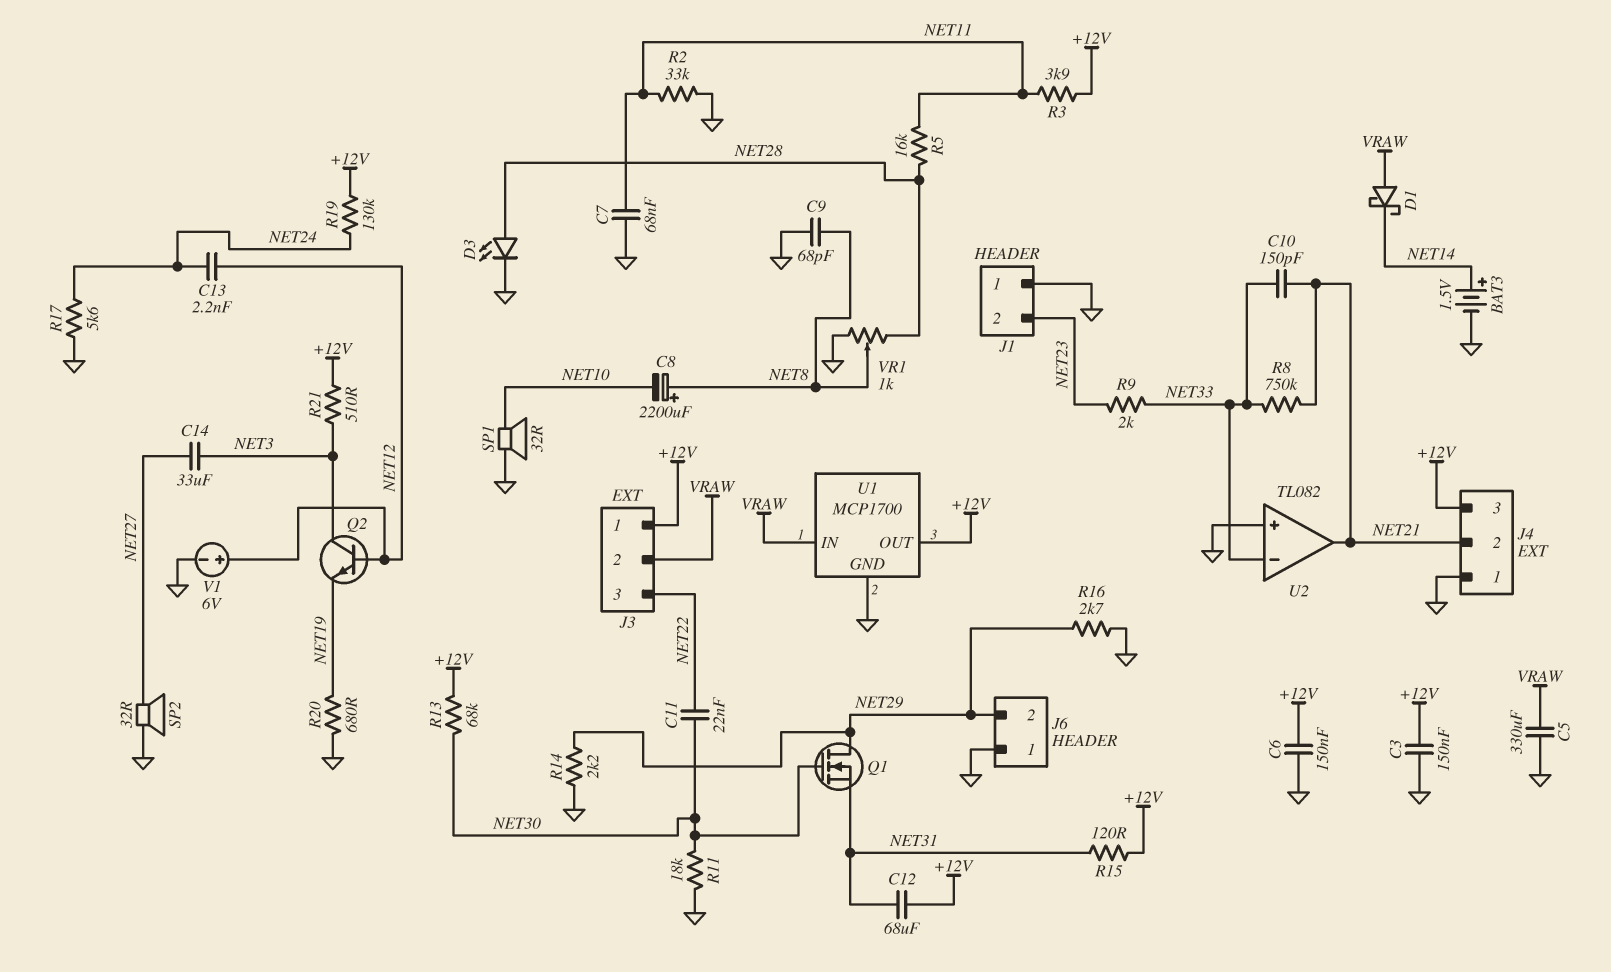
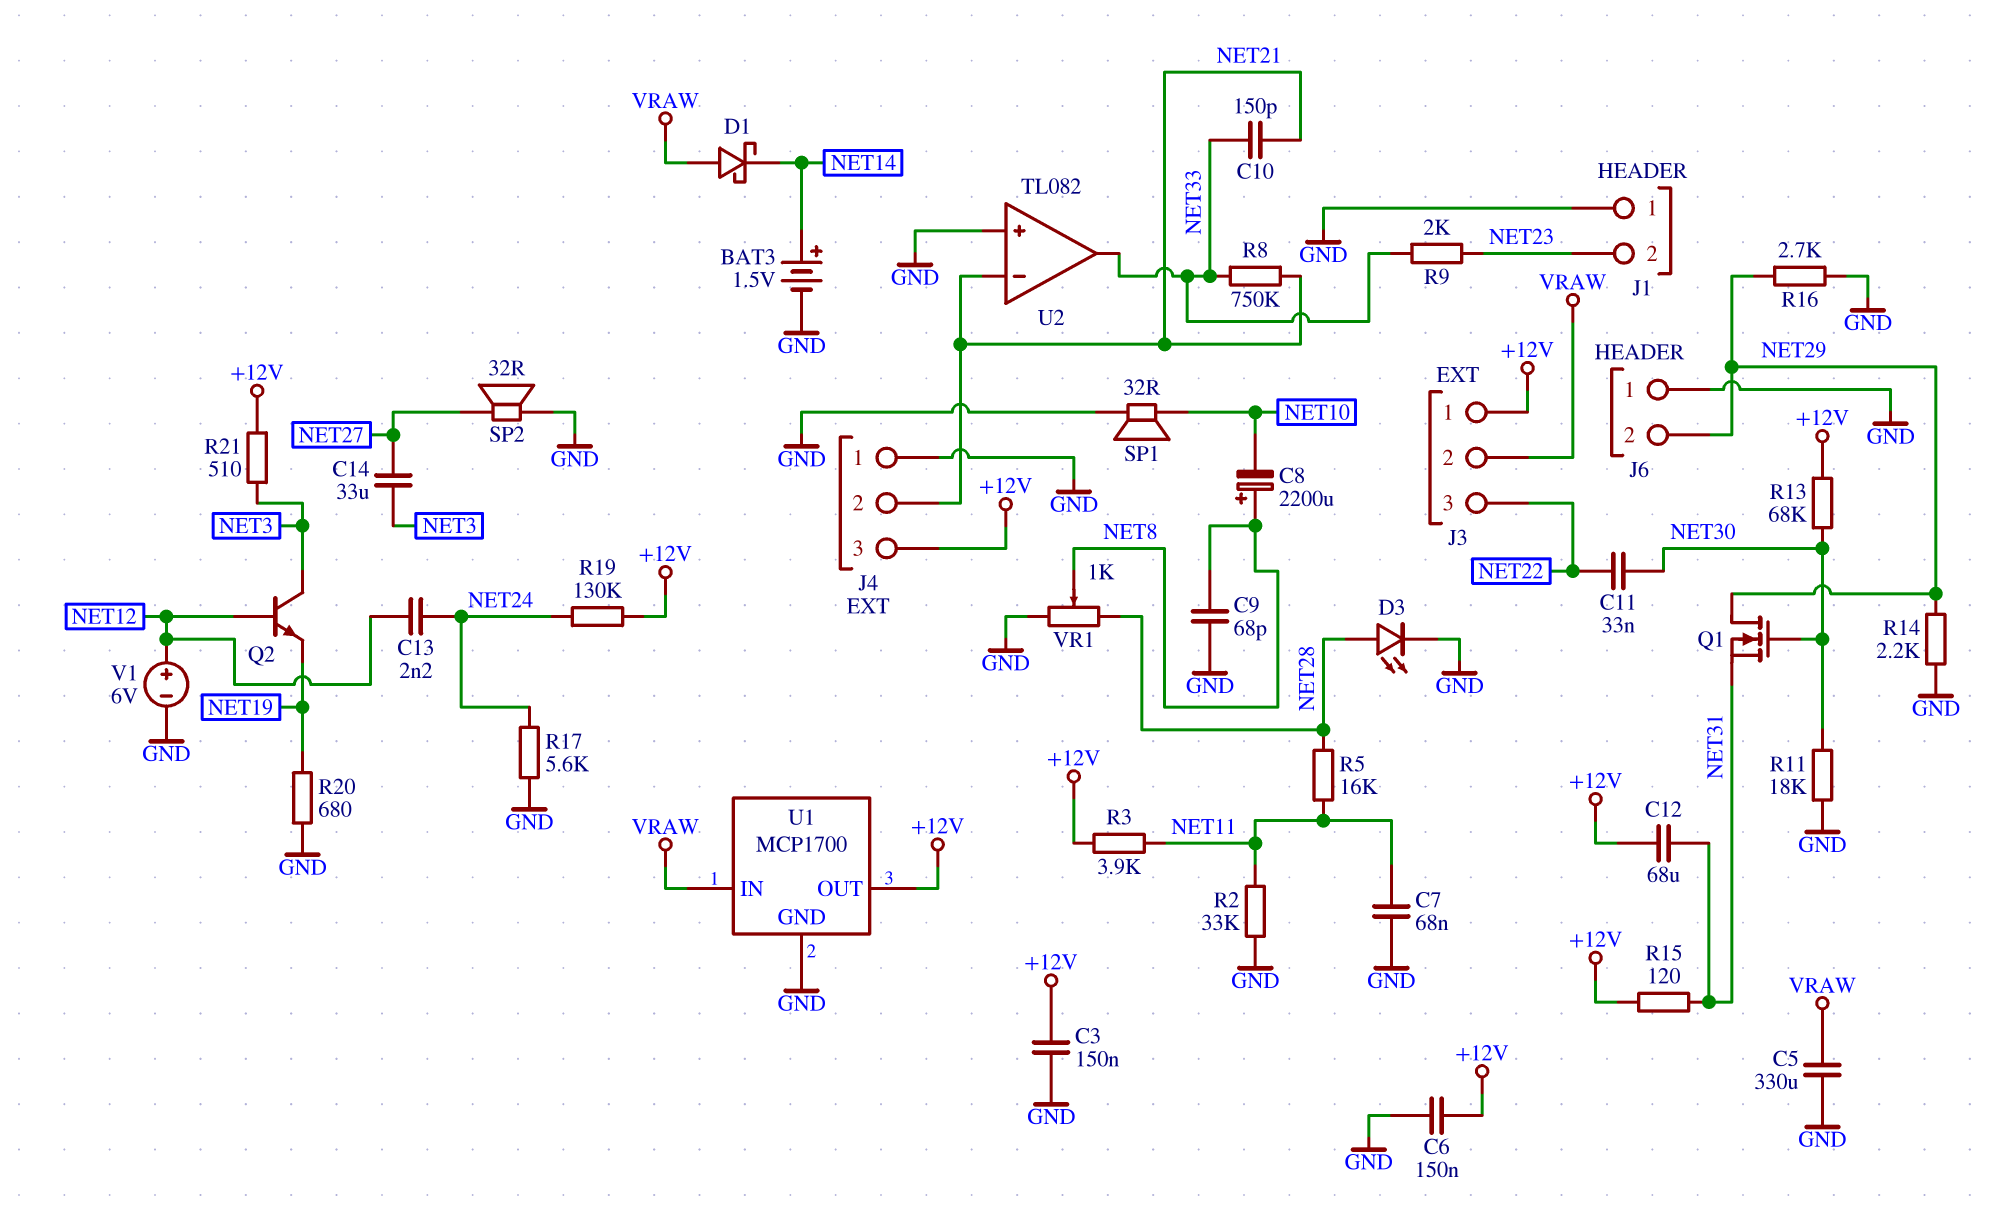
C11: 22nF (NET22, NET30) -> 33nF (NET22, NET30)
U2 pin in-: NET33 -> NET21
U2 pin out: NET21 -> NET33

